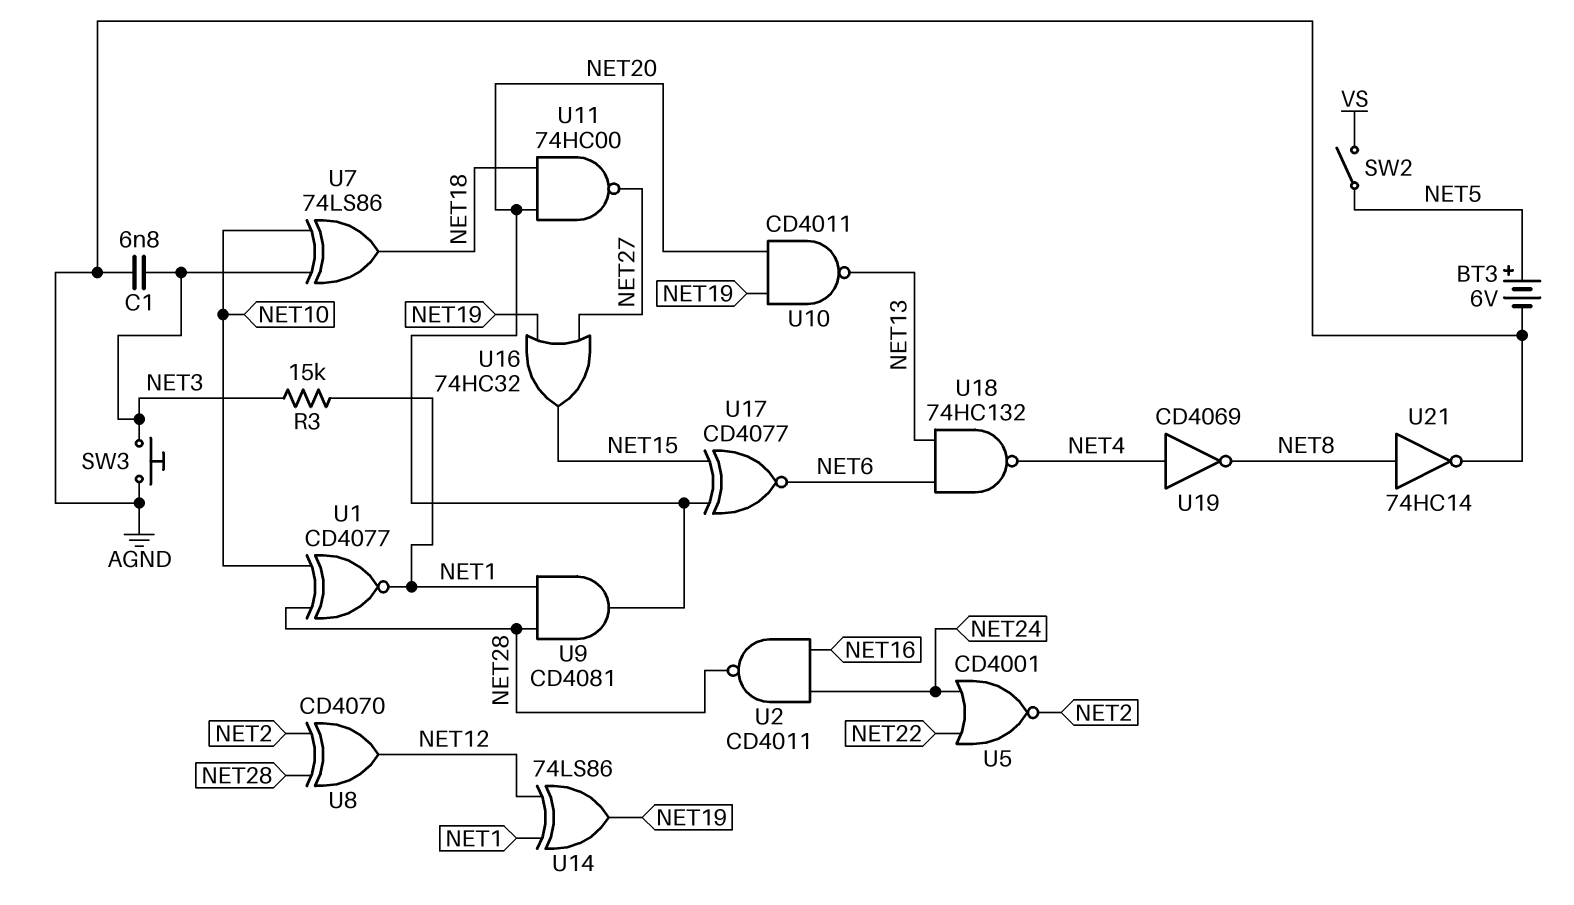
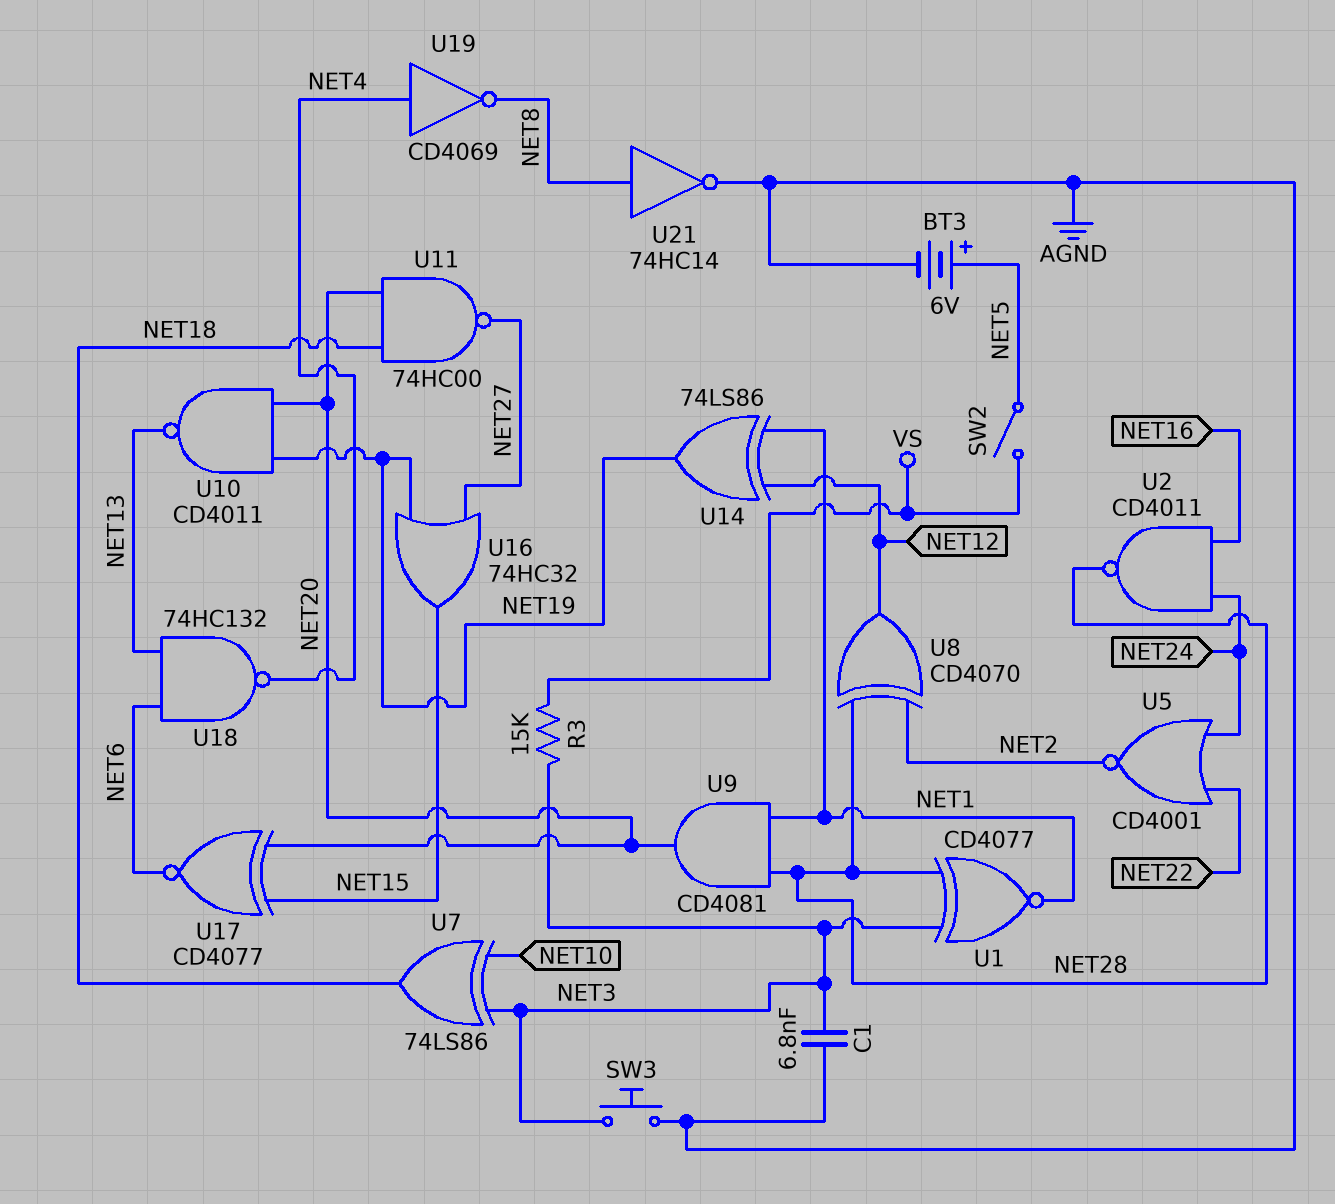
R3: 15k (NET1, NET3) -> 15k (NET3, VS)
U1: XNOR CD4077 (in NET10, in NET28, out NET1) -> XNOR CD4077 (in NET3, in NET28, out NET1)

